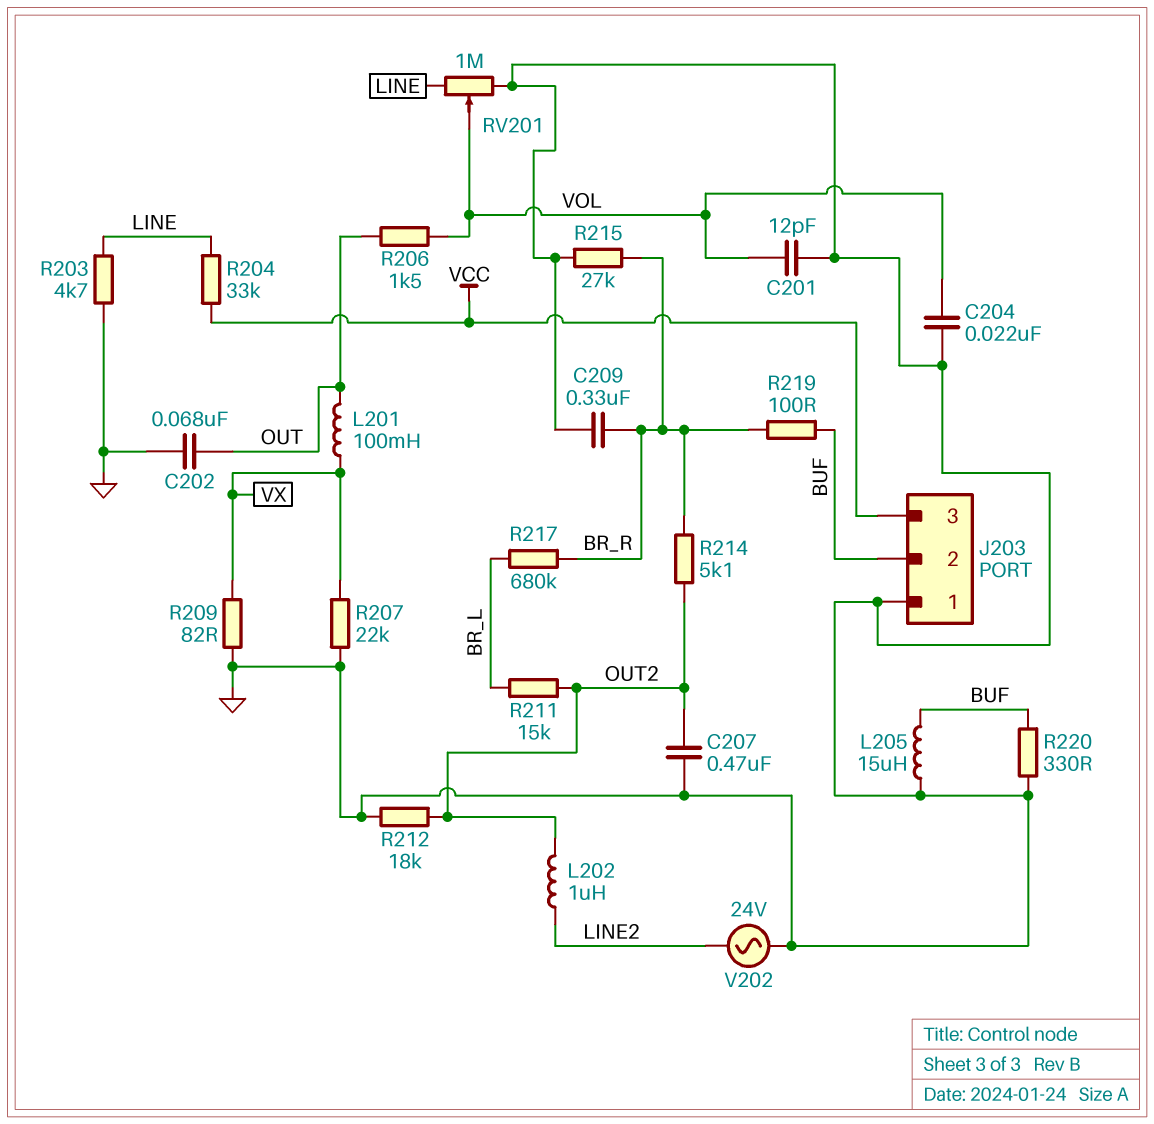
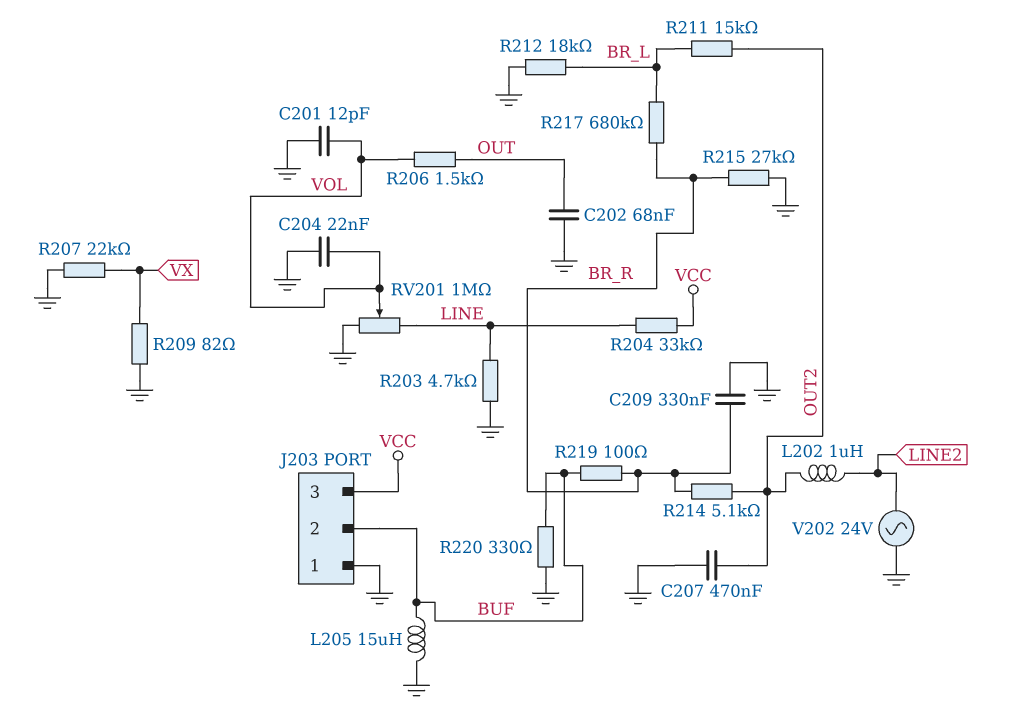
L201: 100mH (OUT, VX) -> none
R212: 18k (GND, OUT2) -> 18k (BR_L, GND)

